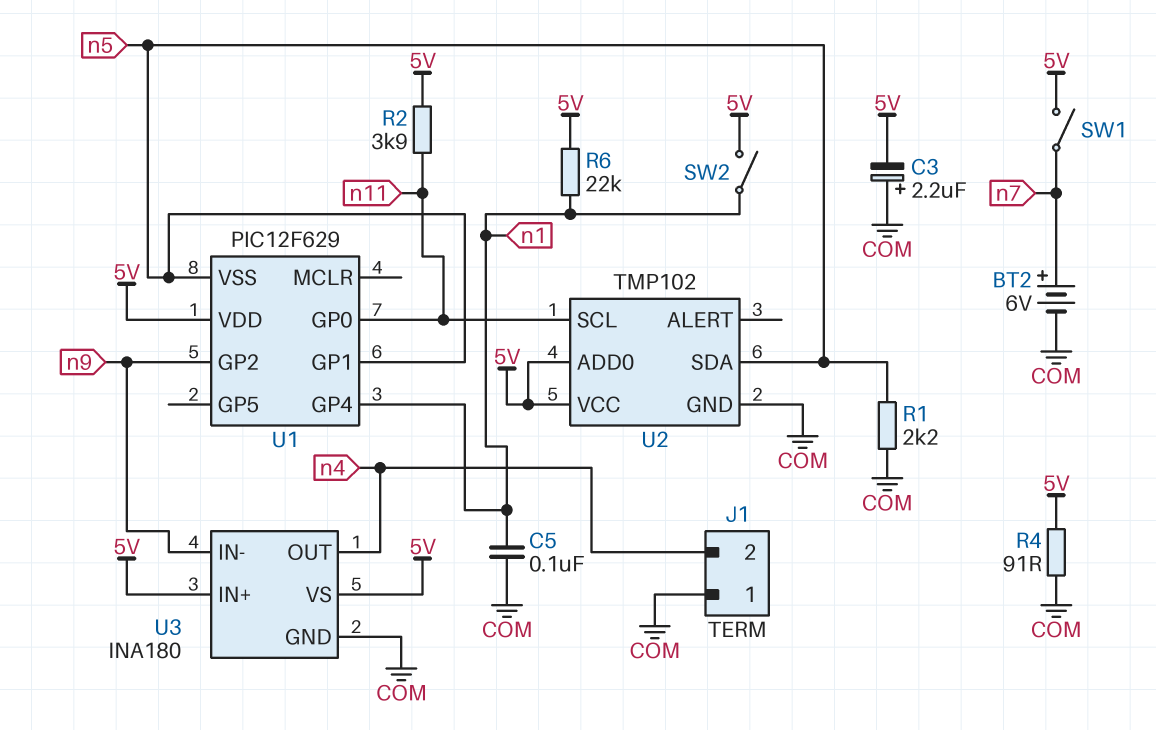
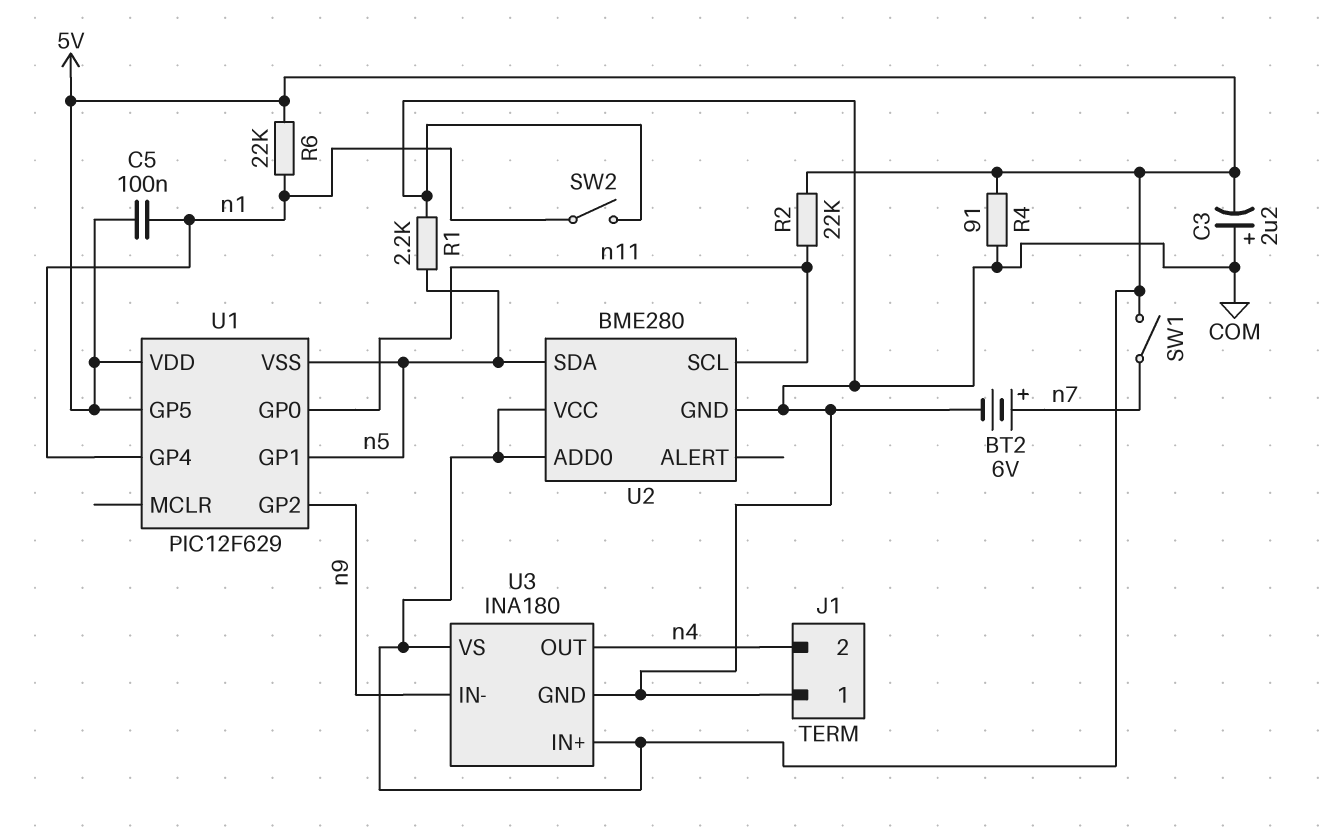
C5: 100nF (COM, n1) -> 100nF (5V, n1)
R2: 3.9k (5V, n11) -> 22k (5V, n11)
SW2: switch (5V, n1) -> switch (COM, n1)
U1 pin GP5: none -> 5V
U2: TMP102 -> BME280

